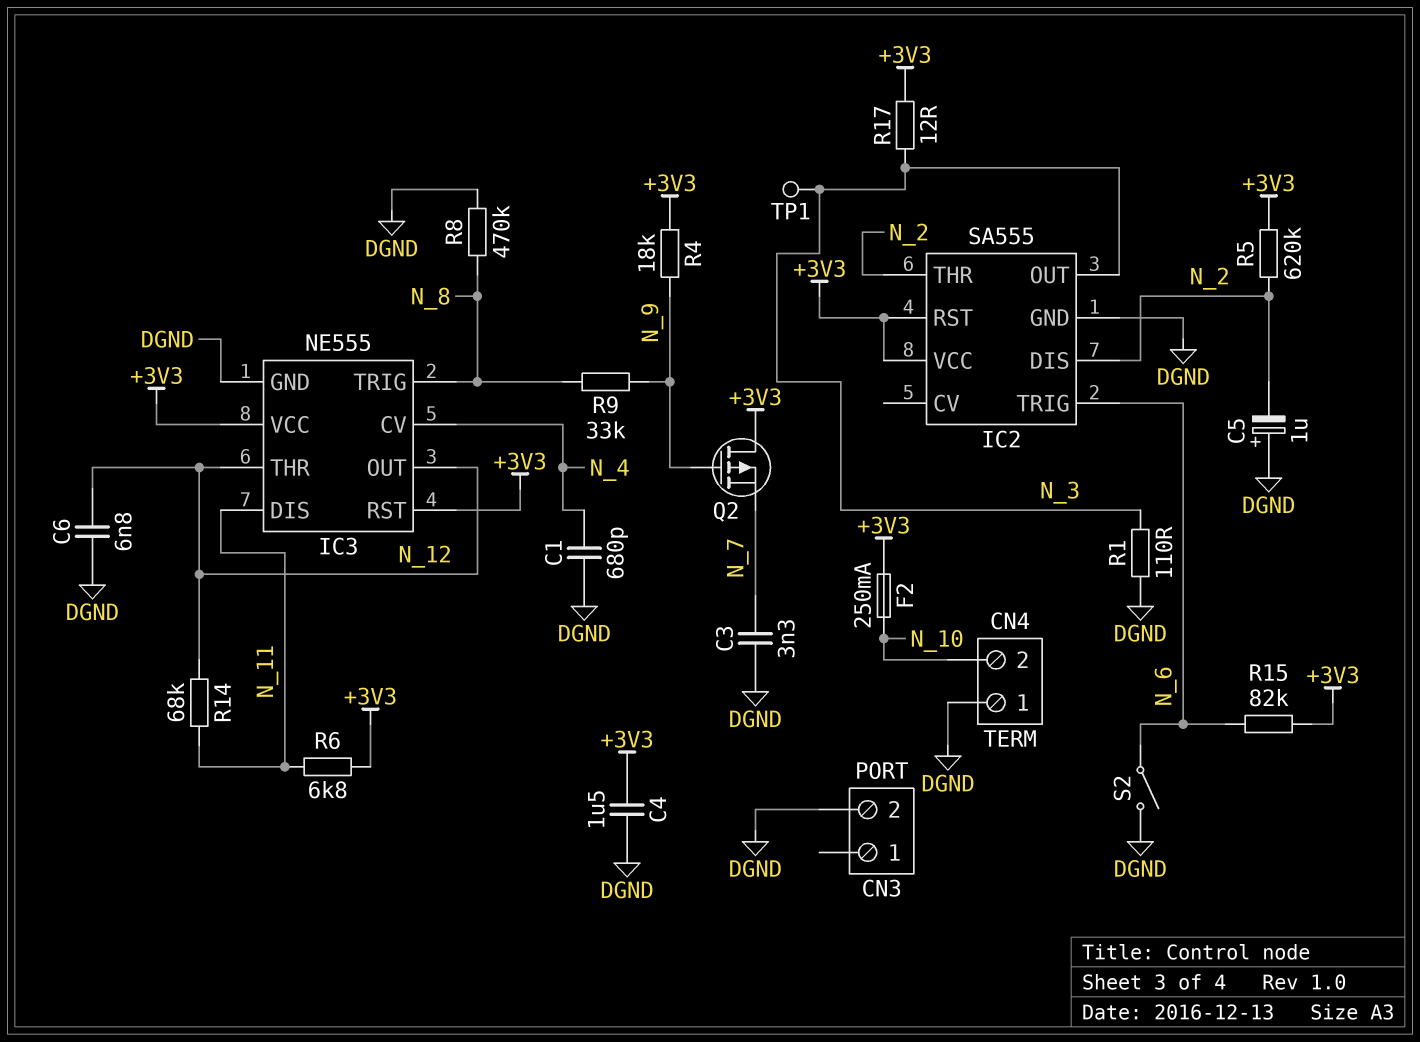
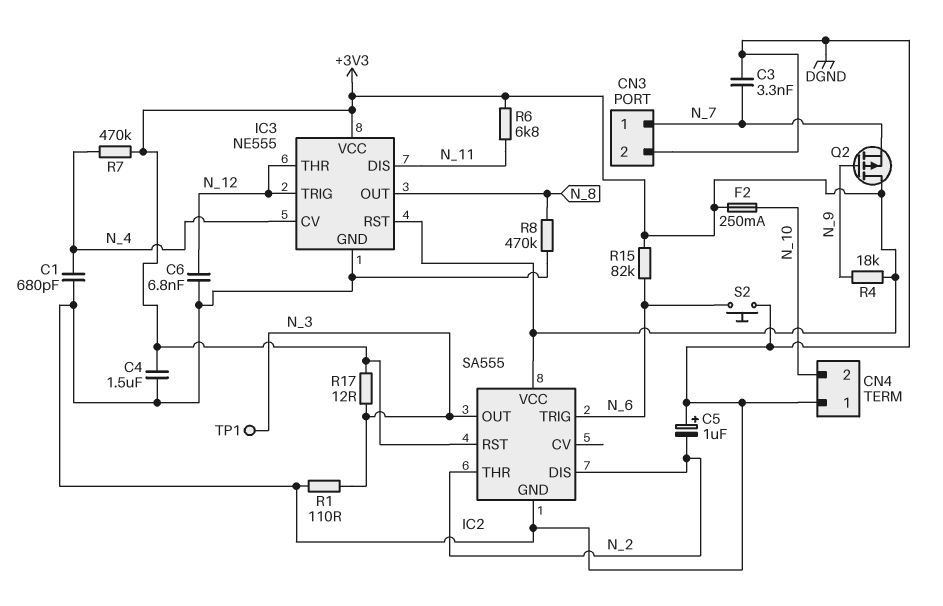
CN3 pin 1: none -> N_7
IC3 pin OUT: N_12 -> N_8
IC3 pin TRIG: N_8 -> N_12
R5: 620k (+3V3, N_2) -> none
R7: none -> 470k (+3V3, N_4)
R9: 33k (N_8, N_9) -> none
R14: 68k (N_11, N_12) -> none
S2: switch (DGND, N_6) -> button (DGND, N_6)

